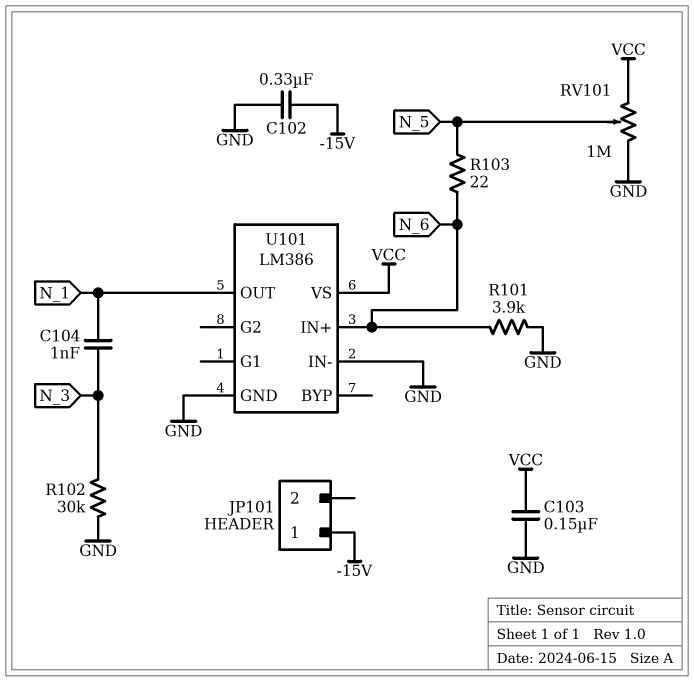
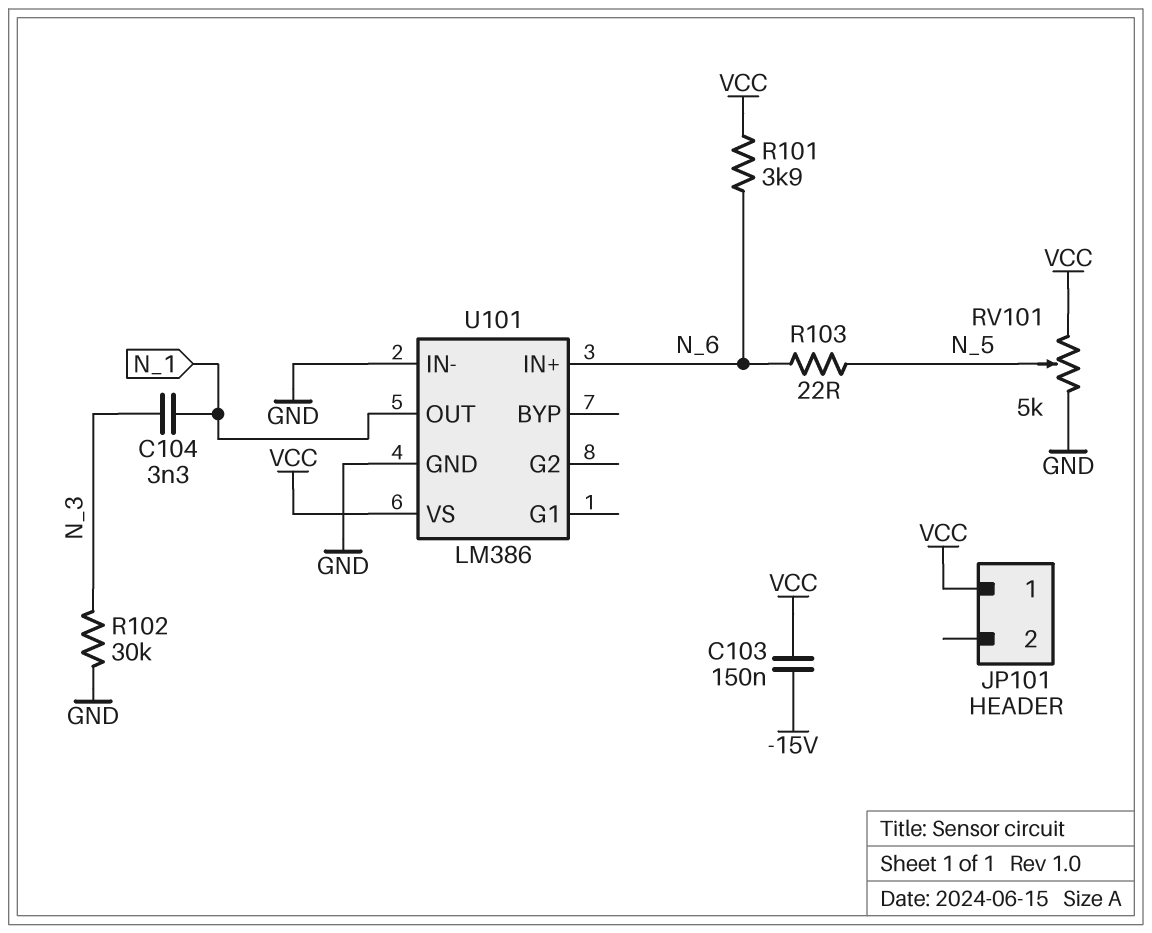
C102: 330nF (-15V, GND) -> none
C103: 150nF (GND, VCC) -> 150nF (-15V, VCC)
C104: 1nF (N_1, N_3) -> 3.3nF (N_1, N_3)
JP101 pin 1: -15V -> VCC
R101: 3.9k (GND, N_6) -> 3.9k (N_6, VCC)
RV101: 1M (GND, VCC, wiper N_5) -> 5k (GND, VCC, wiper N_5)

